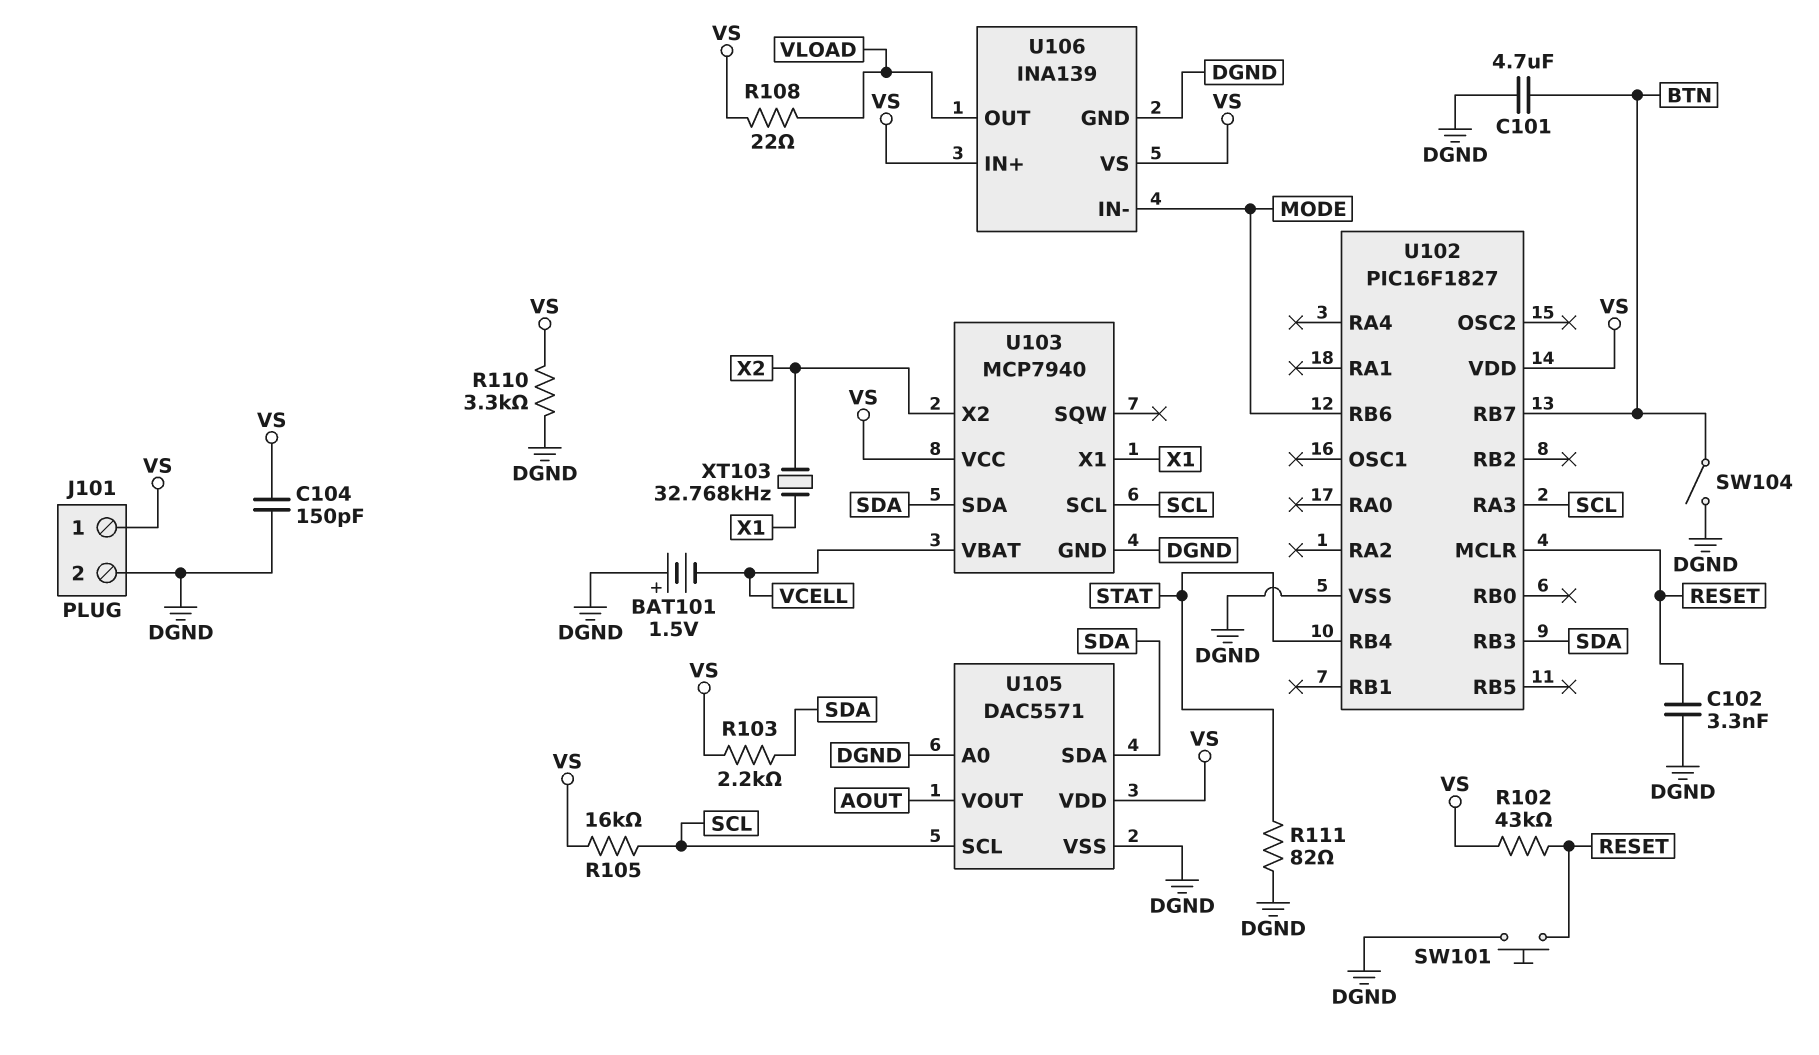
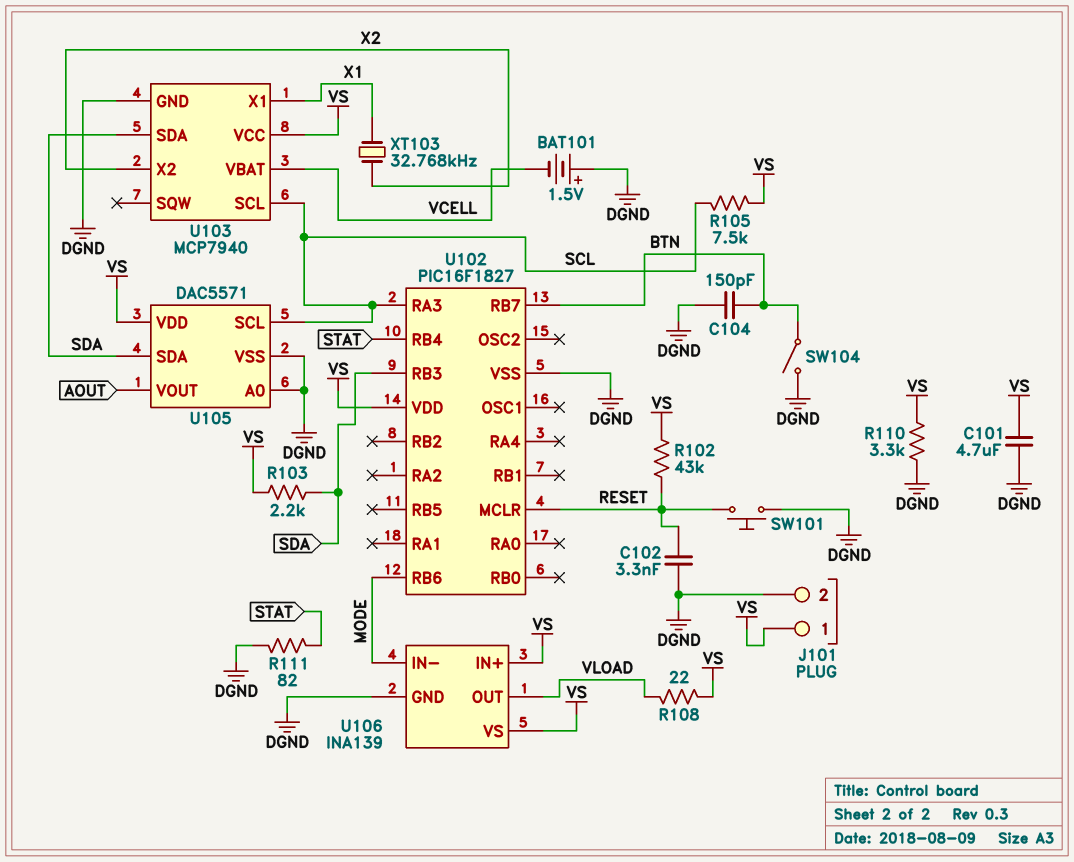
C101: 4.7uF (BTN, DGND) -> 4.7uF (DGND, VS)
C104: 150pF (DGND, VS) -> 150pF (BTN, DGND)
R105: 16k (SCL, VS) -> 7.5k (SCL, VS)

